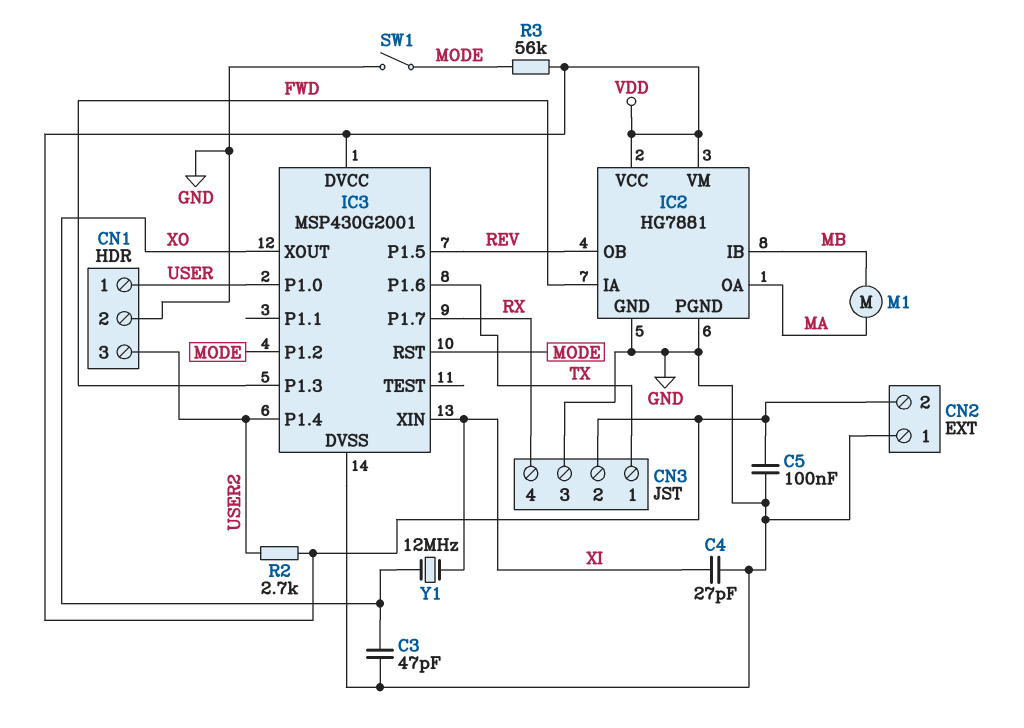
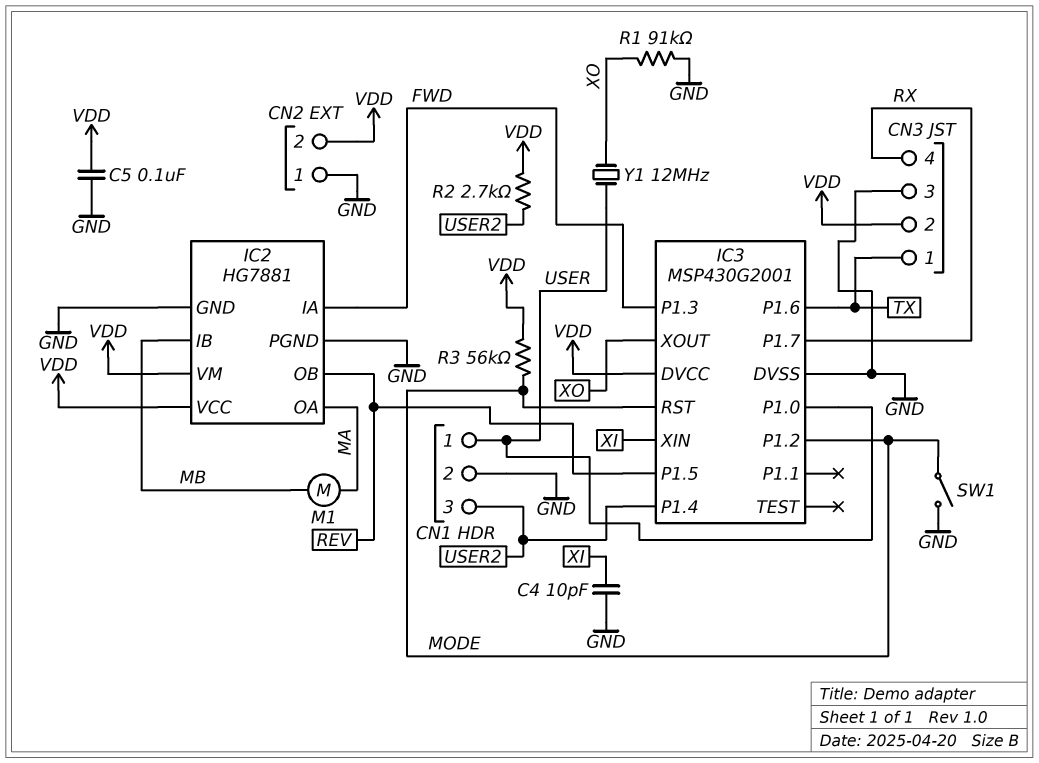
C3: 47pF (GND, XO) -> none
C4: 27pF (GND, XI) -> 10pF (GND, XI)
R1: none -> 91k (GND, XO)
Y1: 12MHz (XI, XO) -> 12MHz (USER, XO)

